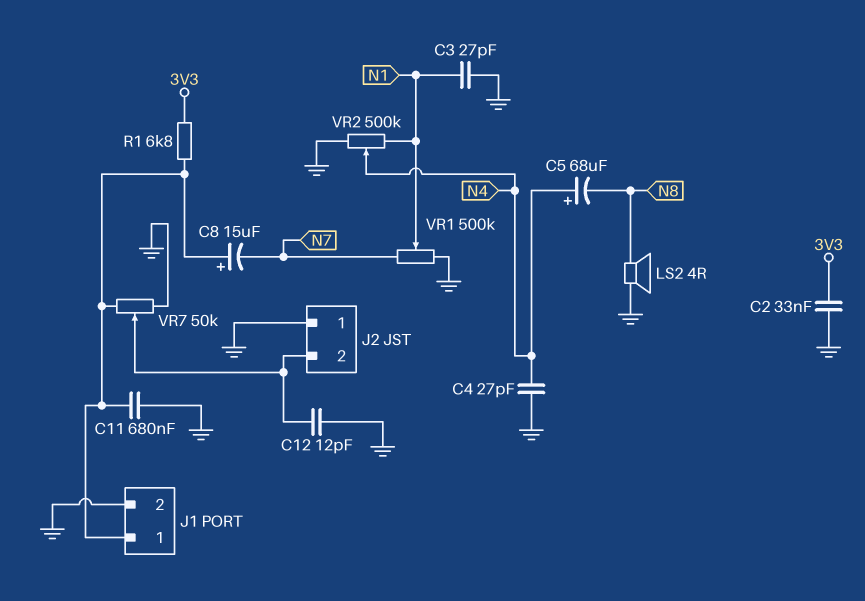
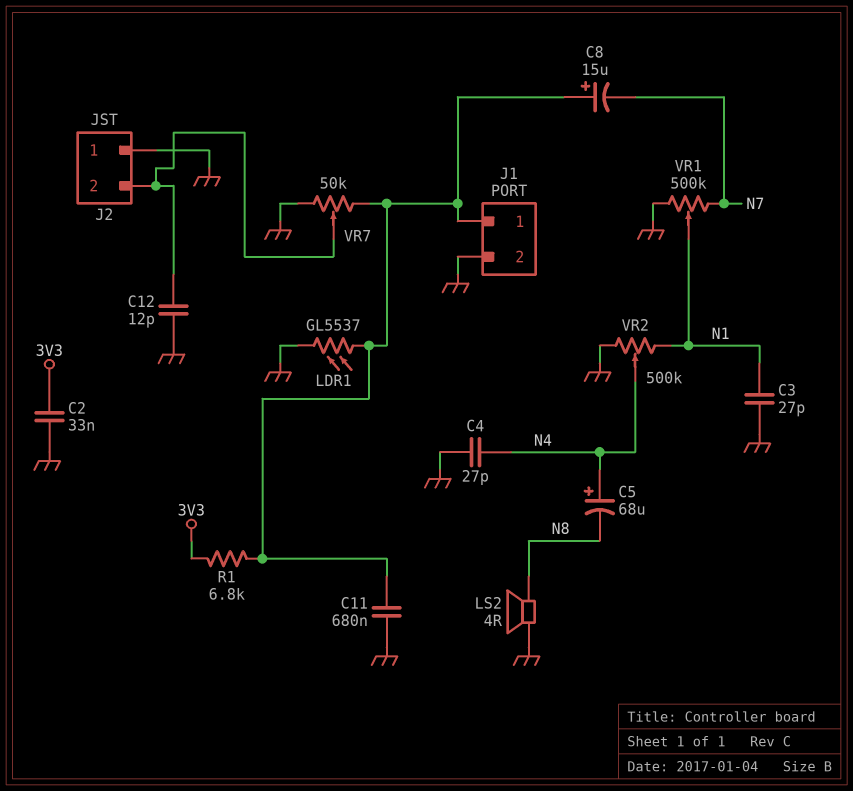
LDR1: none -> GL5537 (GND, J1/1)

